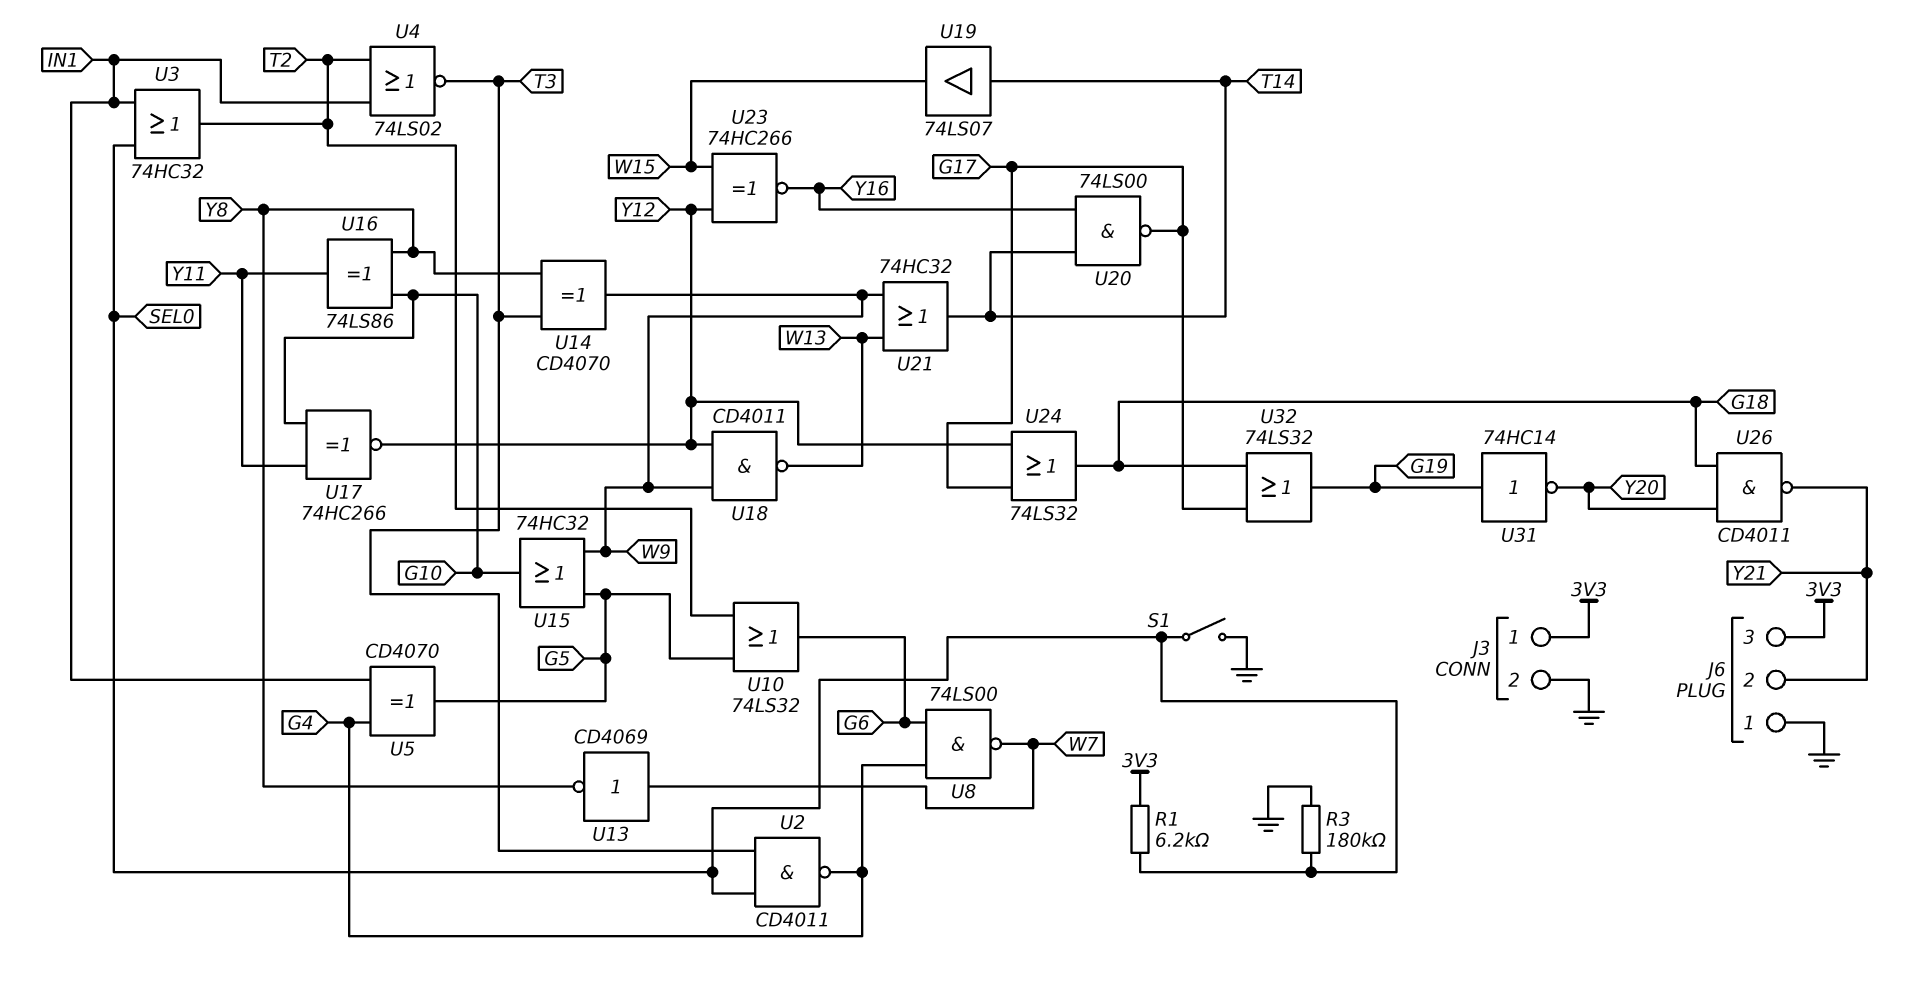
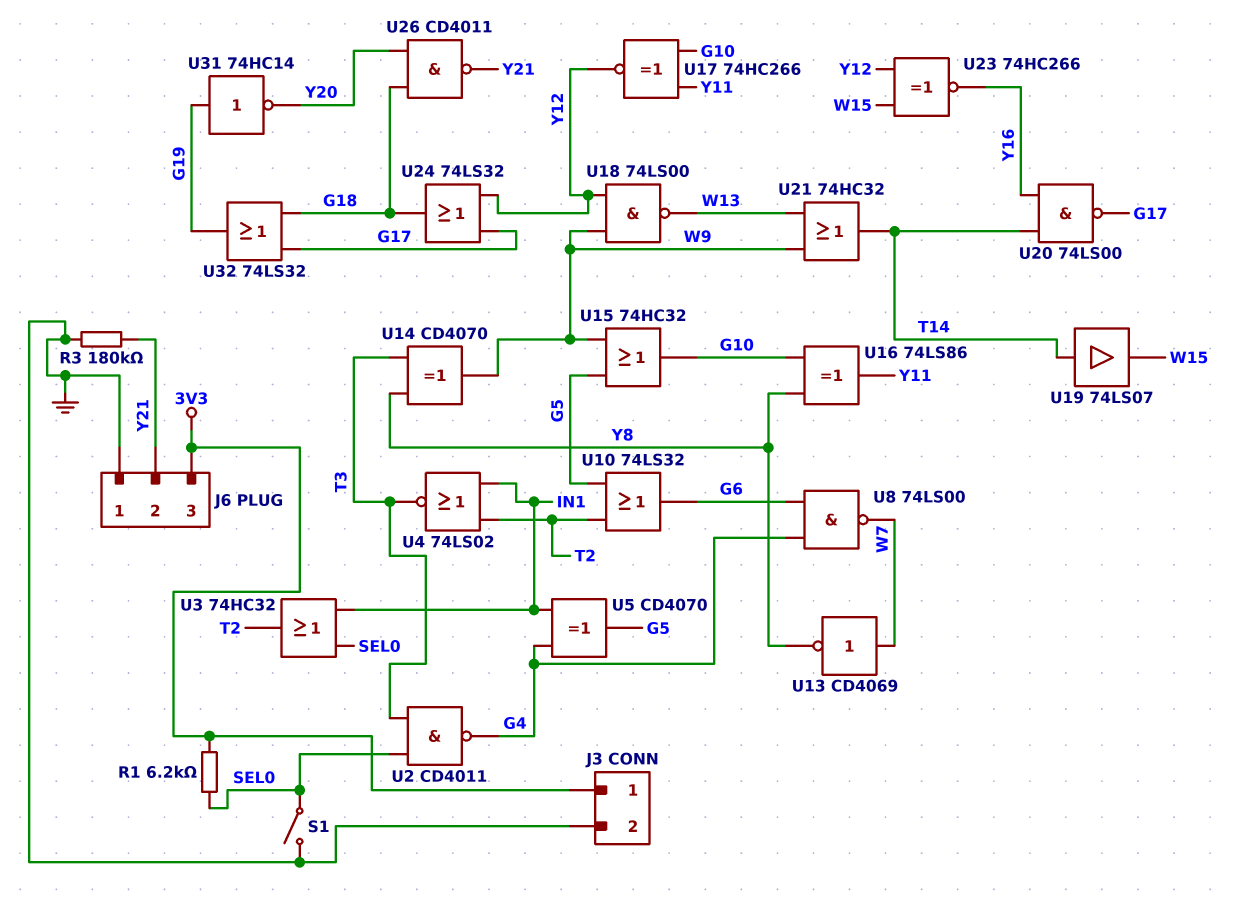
R3: 180k (GND, SEL0) -> 180k (GND, Y21)
U18: NAND CD4011 (in W9, in Y12, out W13) -> NAND 74LS00 (in W9, in Y12, out W13)

